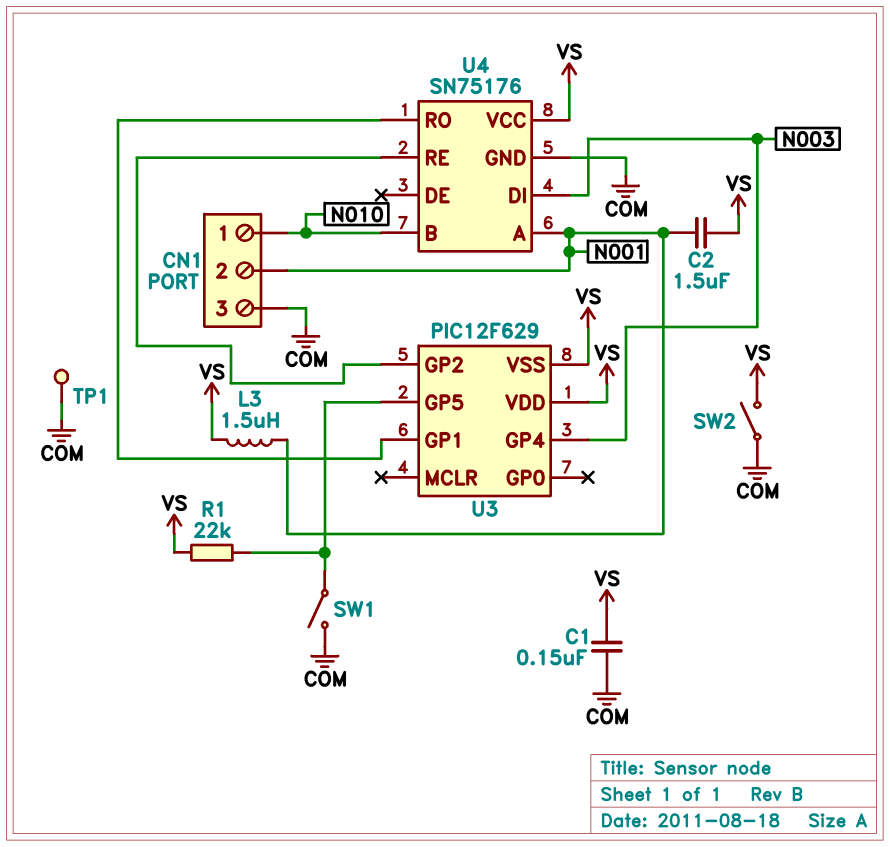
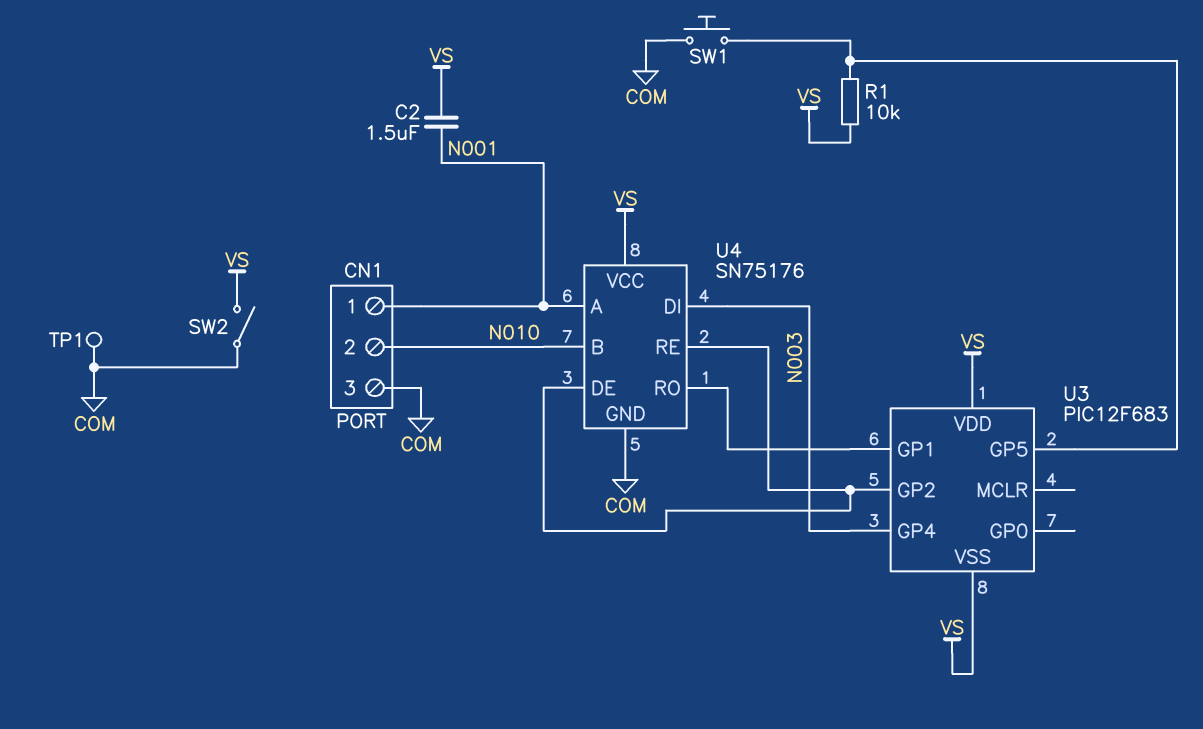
C1: 150nF (COM, VS) -> none
CN1 pin 1: N010 -> N001
CN1 pin 2: N001 -> N010
L3: 1.5uH (N001, VS) -> none
R1: 22k (U3/GP5, VS) -> 10k (U3/GP5, VS)
SW1: switch (COM, U3/GP5) -> button (COM, U3/GP5)
U3: PIC12F629 -> PIC12F683
U4 pin DE: none -> U3/GP2

